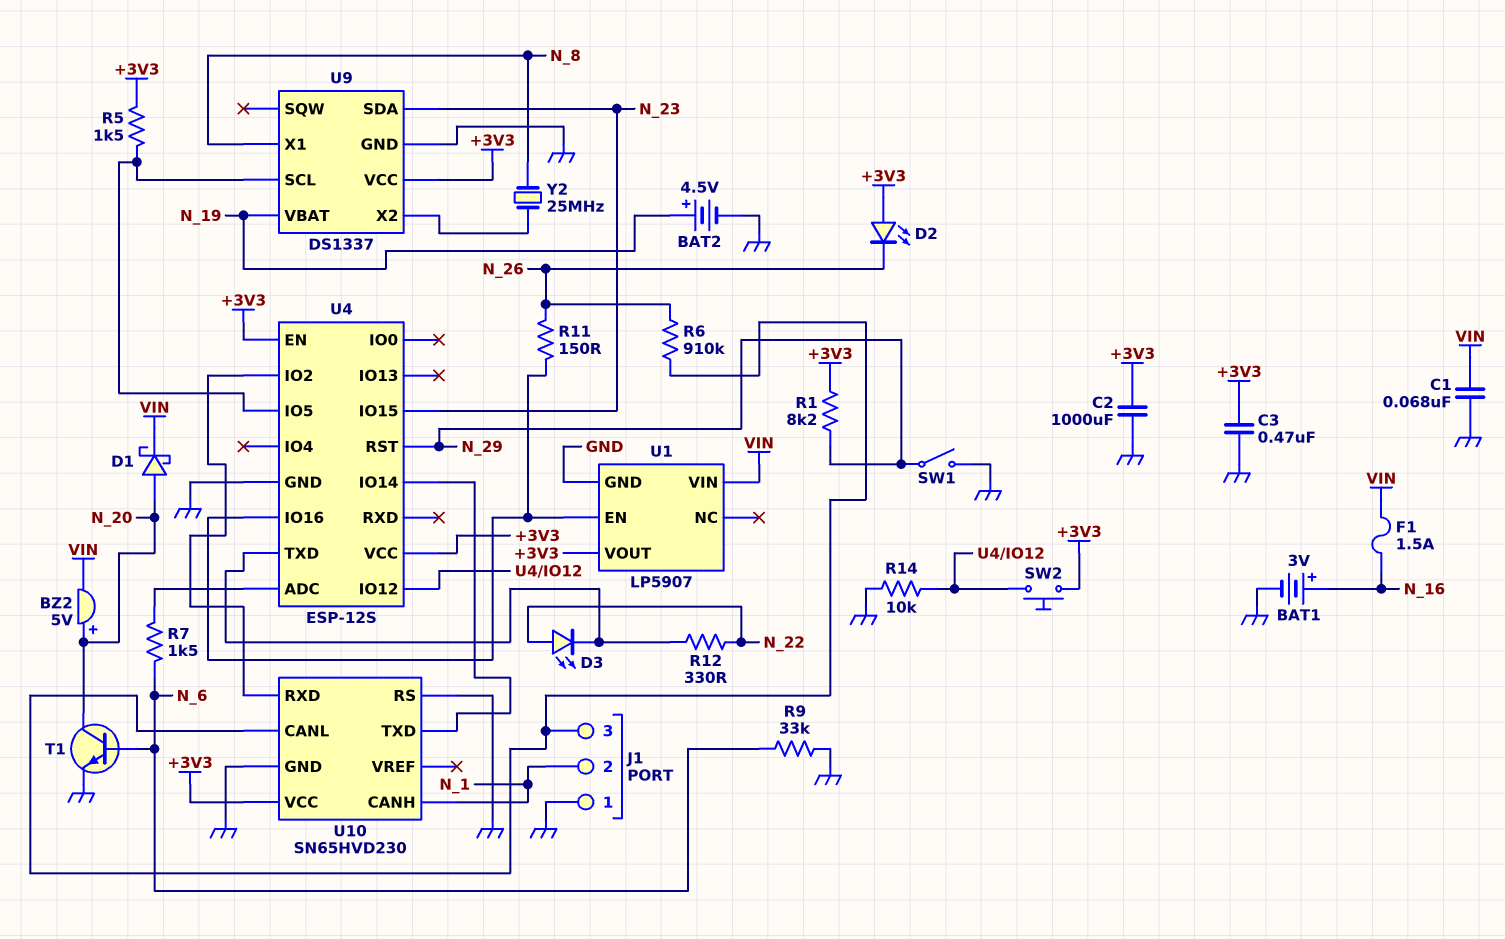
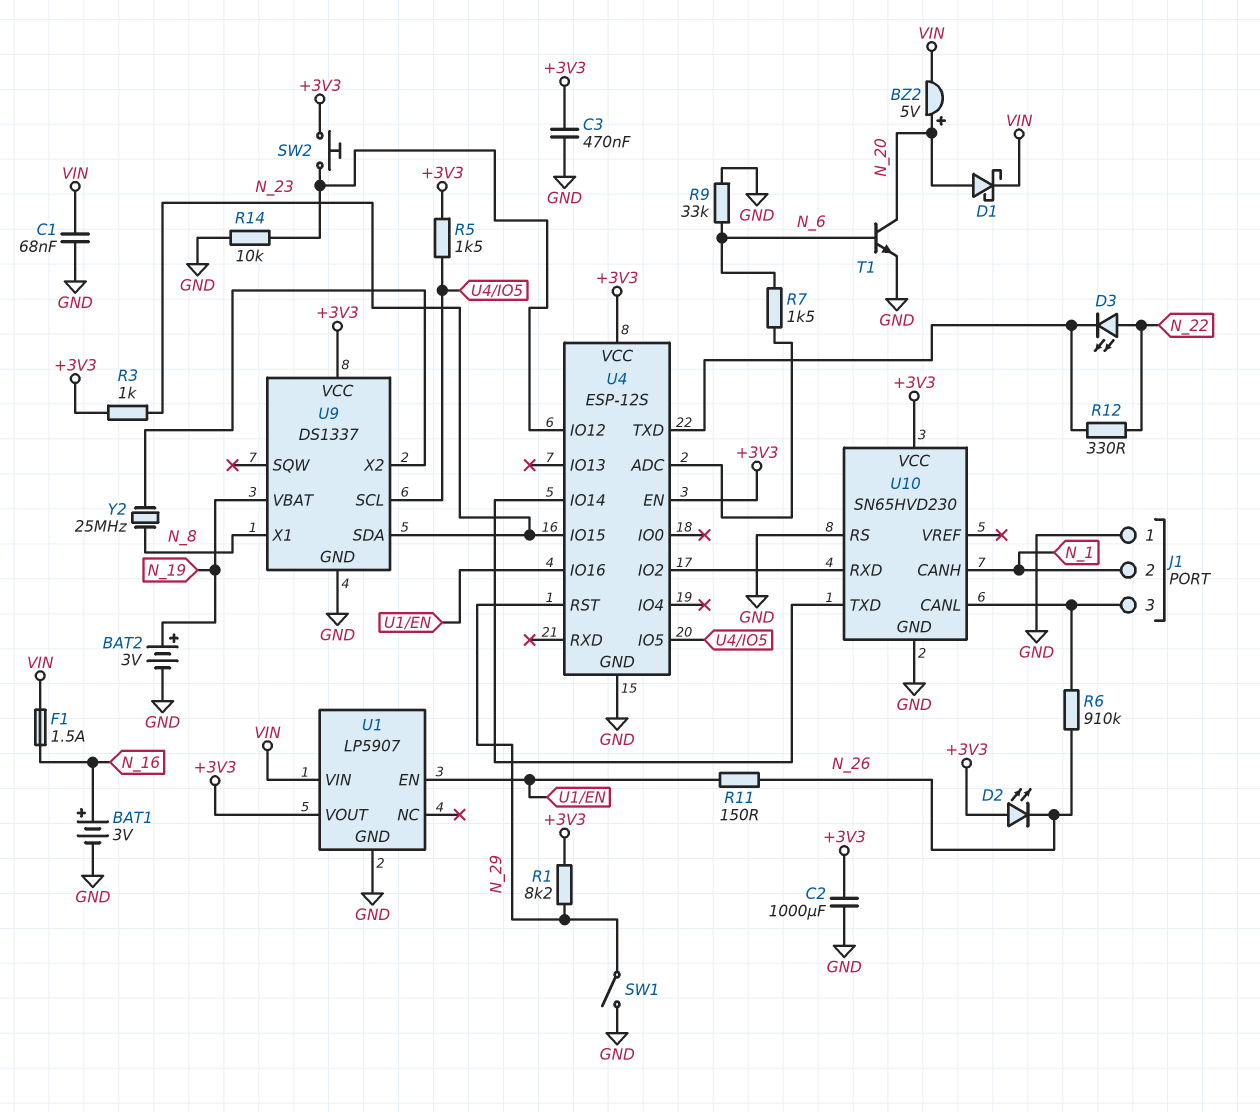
BAT2: 4.5V (plus N_19, minus GND) -> 3V (plus N_19, minus GND)
R3: none -> 1k (+3V3, N_23)

